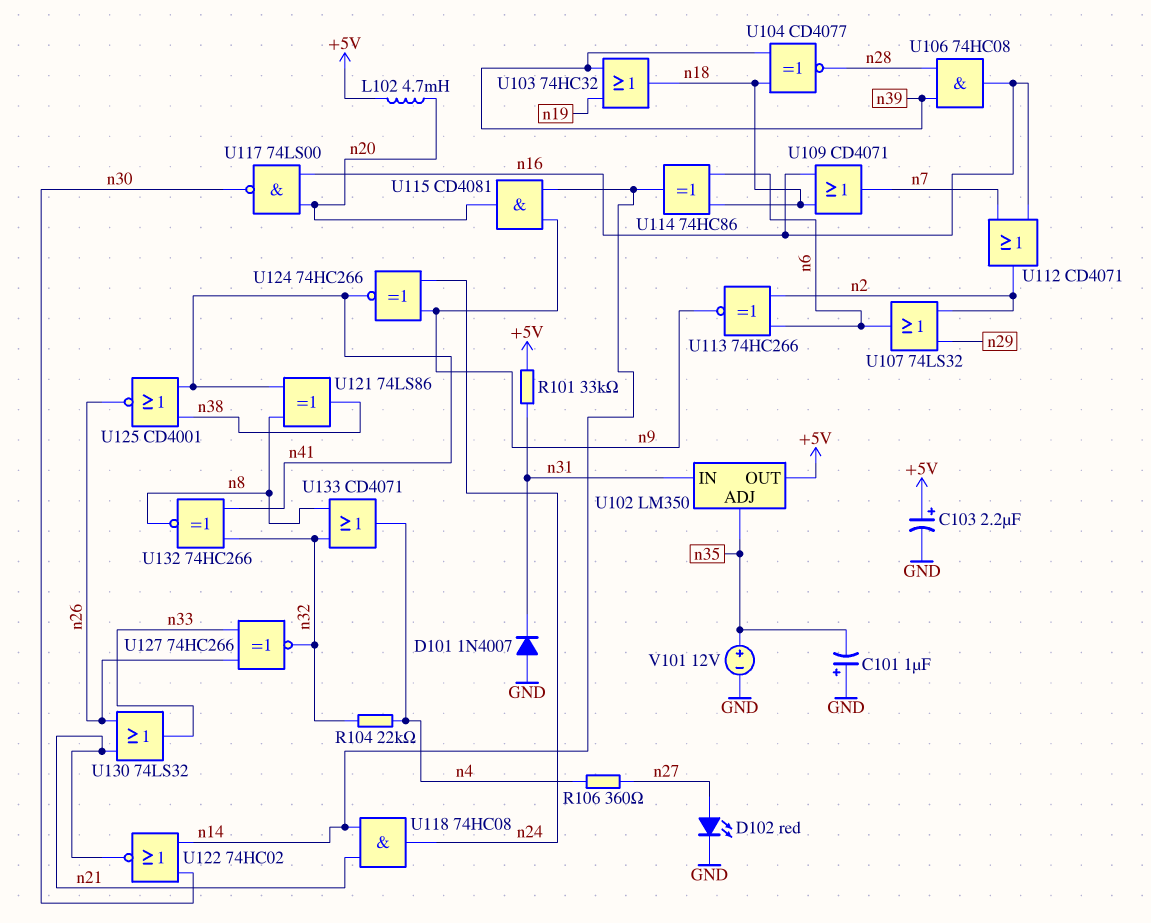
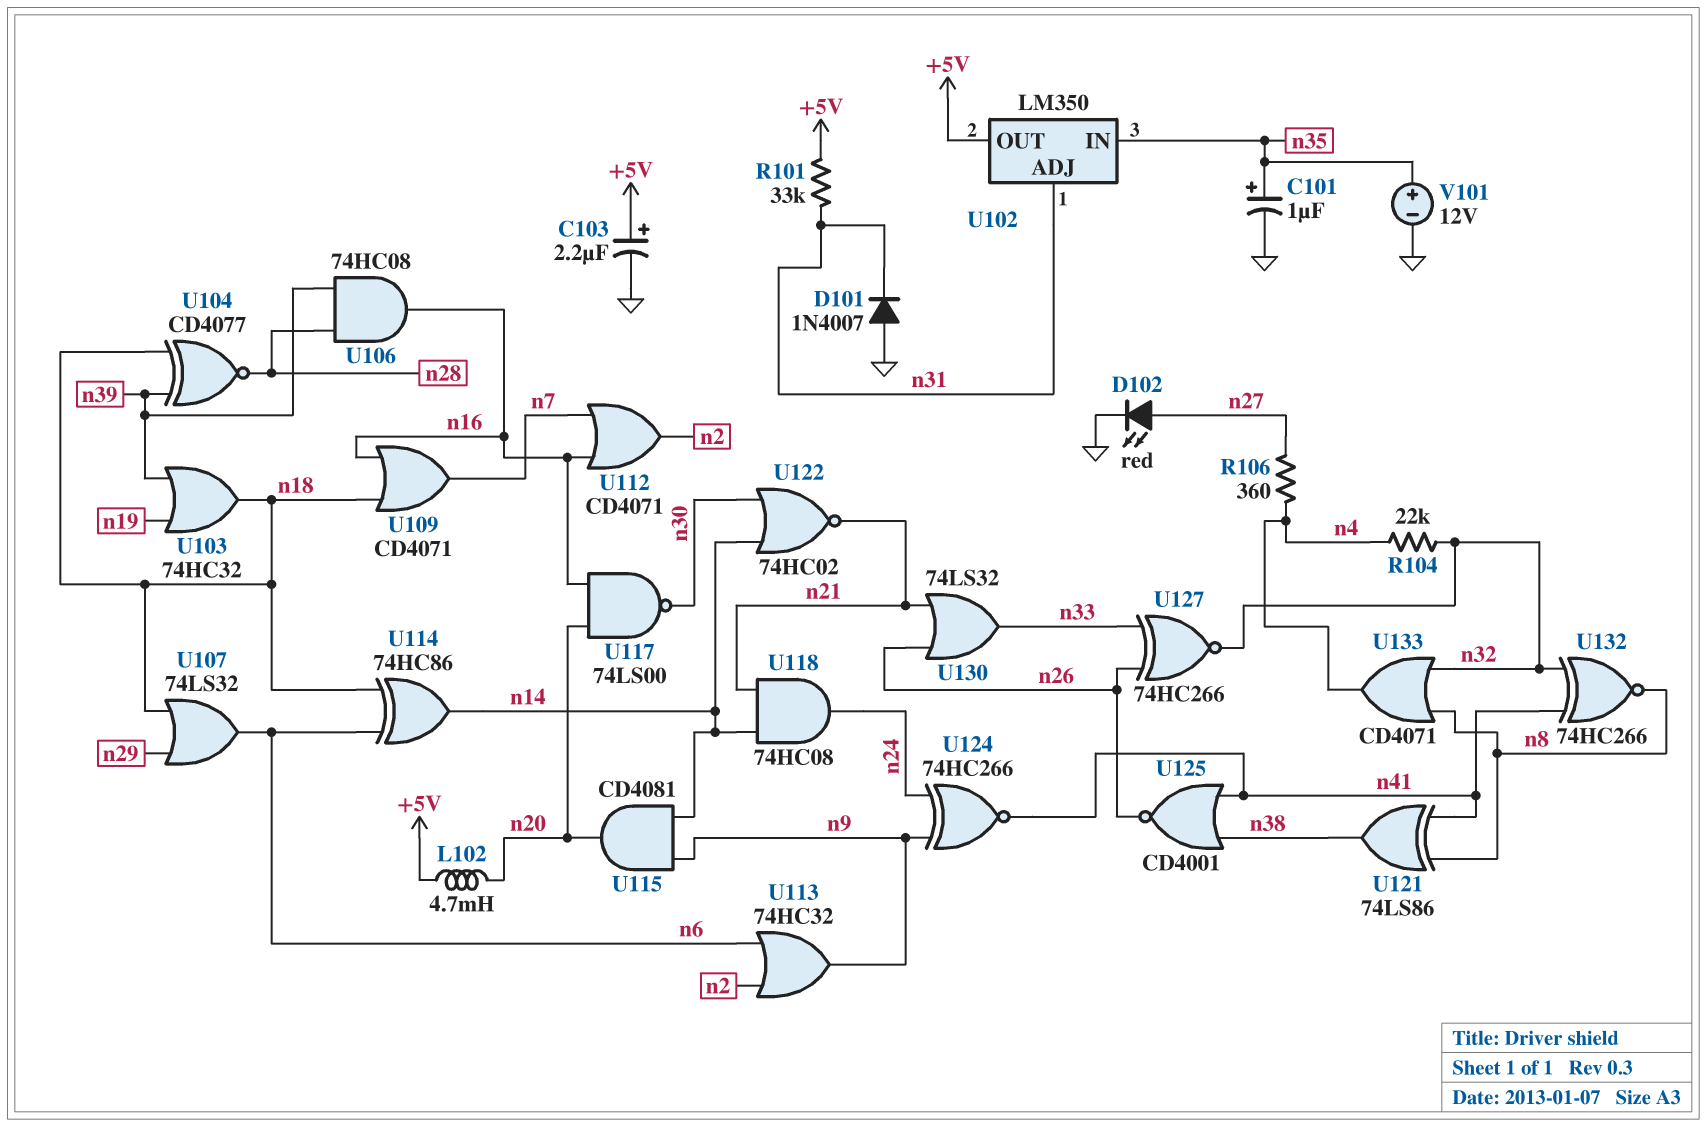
C101: 1uF (plus GND, minus n35) -> 1uF (plus n35, minus GND)
U102 pin ADJ: n35 -> n31
U102 pin IN: n31 -> n35
U107: OR 74LS32 (in n2, in n29, out n6) -> OR 74LS32 (in n18, in n29, out n6)
U113: XNOR 74HC266 (in n2, in n6, out n9) -> OR 74HC32 (in n2, in n6, out n9)

